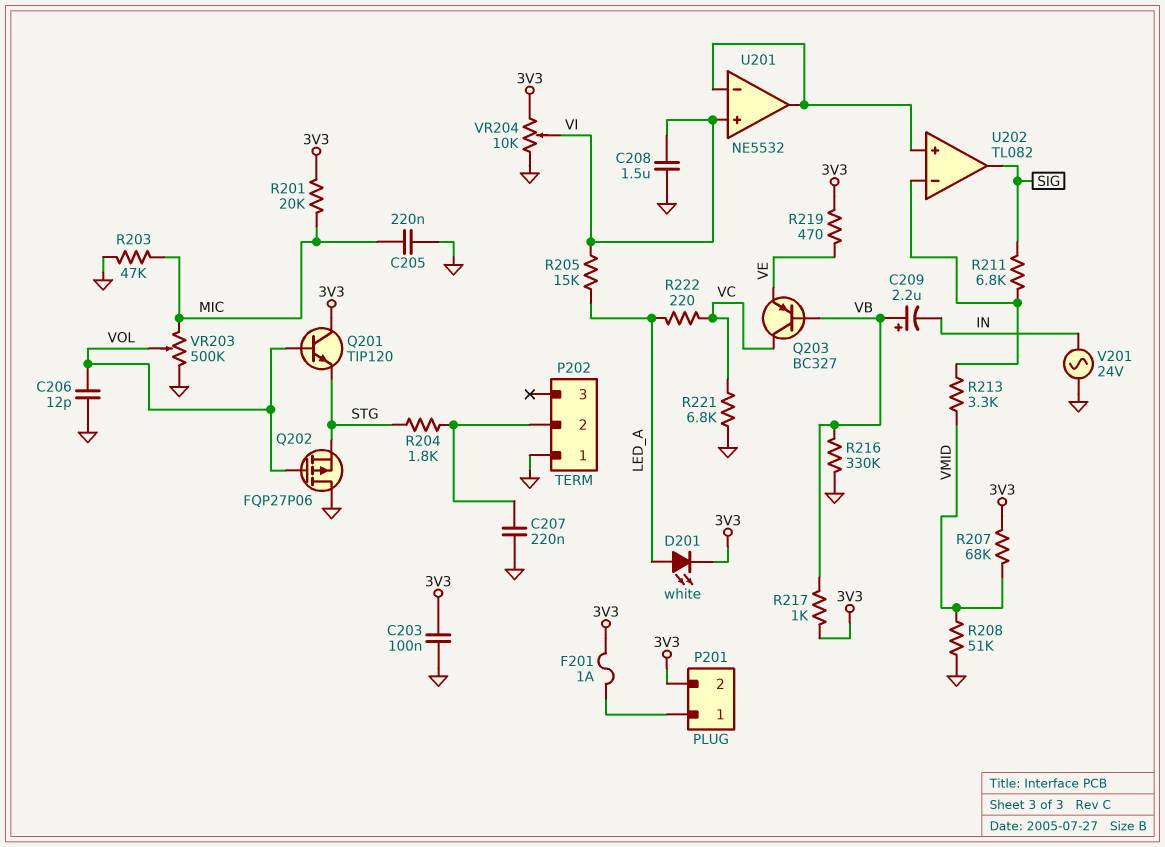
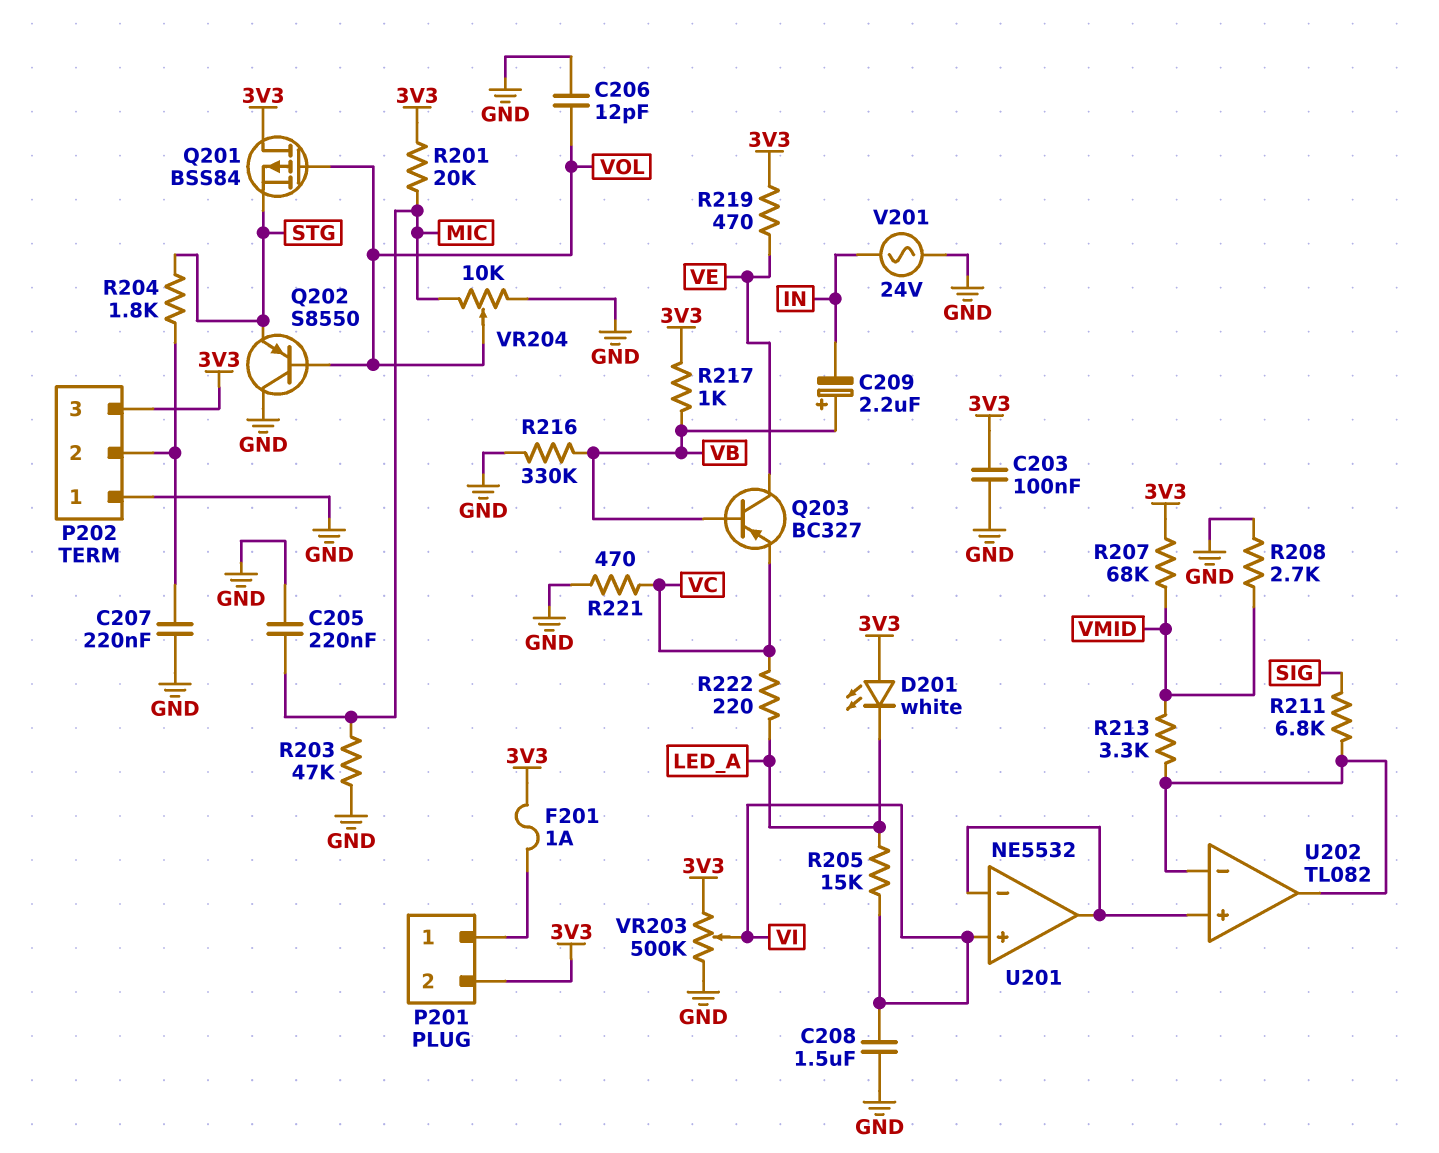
D201: LED white (A LED_A, K 3V3) -> LED white (A 3V3, K LED_A)
P202 pin 3: none -> 3V3
Q201: NPN TIP120 (B VOL, C 3V3, E STG) -> PMOS BSS84 (G VOL, D 3V3, S STG)
Q202: PMOS FQP27P06 (G VOL, D GND, S STG) -> PNP S8550 (B VOL, C GND, E STG)
Q203: PNP BC327 (B VB, C VC, E VE) -> PNP BC327 (B VB, C VE, E VC)
R208: 51k (GND, VMID) -> 2.7k (GND, VMID)
R221: 6.8k (GND, VC) -> 470 (GND, VC)
U202 pin out: SIG -> U202/in-
VR203: 500k (GND, MIC, wiper VOL) -> 500k (3V3, GND, wiper VI)
VR204: 10k (3V3, GND, wiper VI) -> 10k (GND, MIC, wiper VOL)

